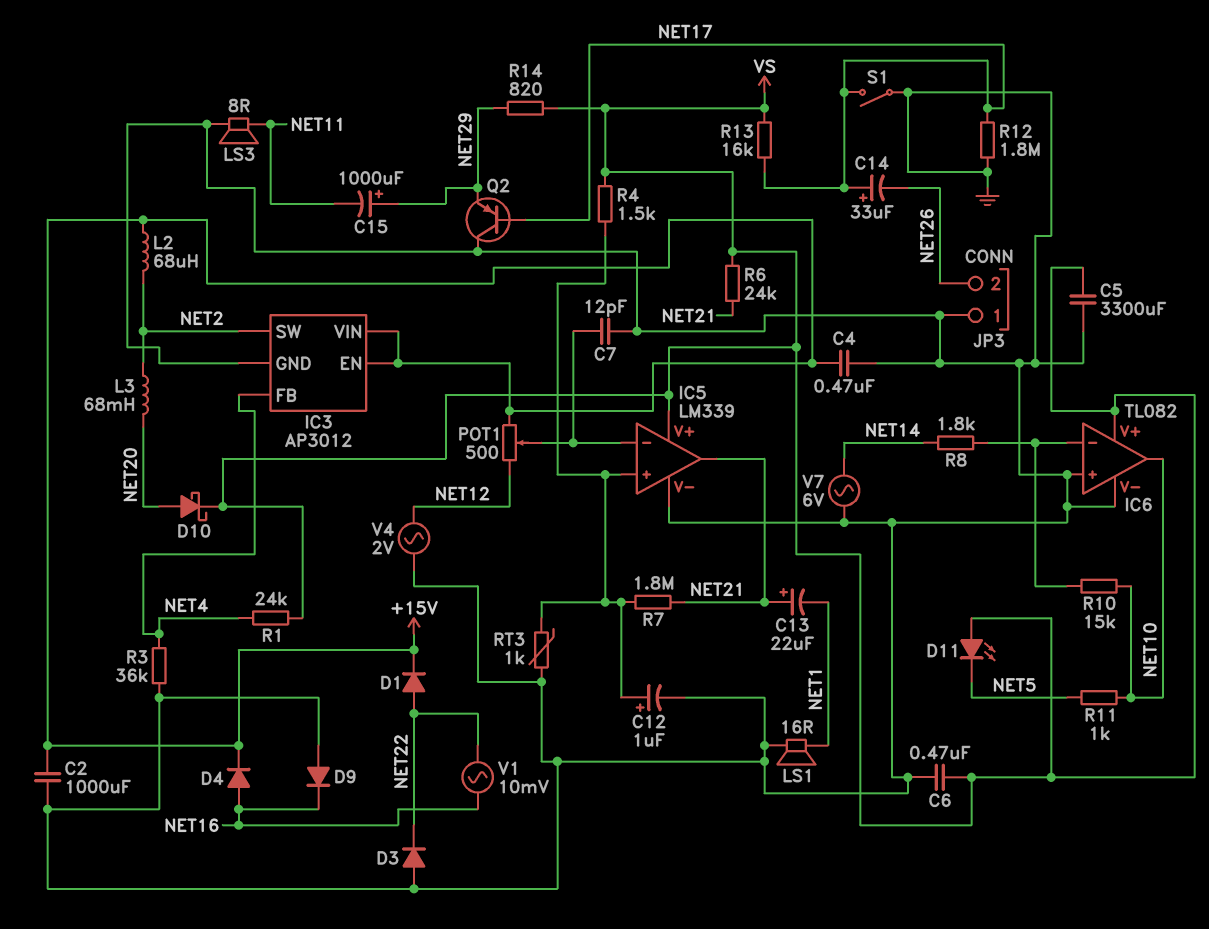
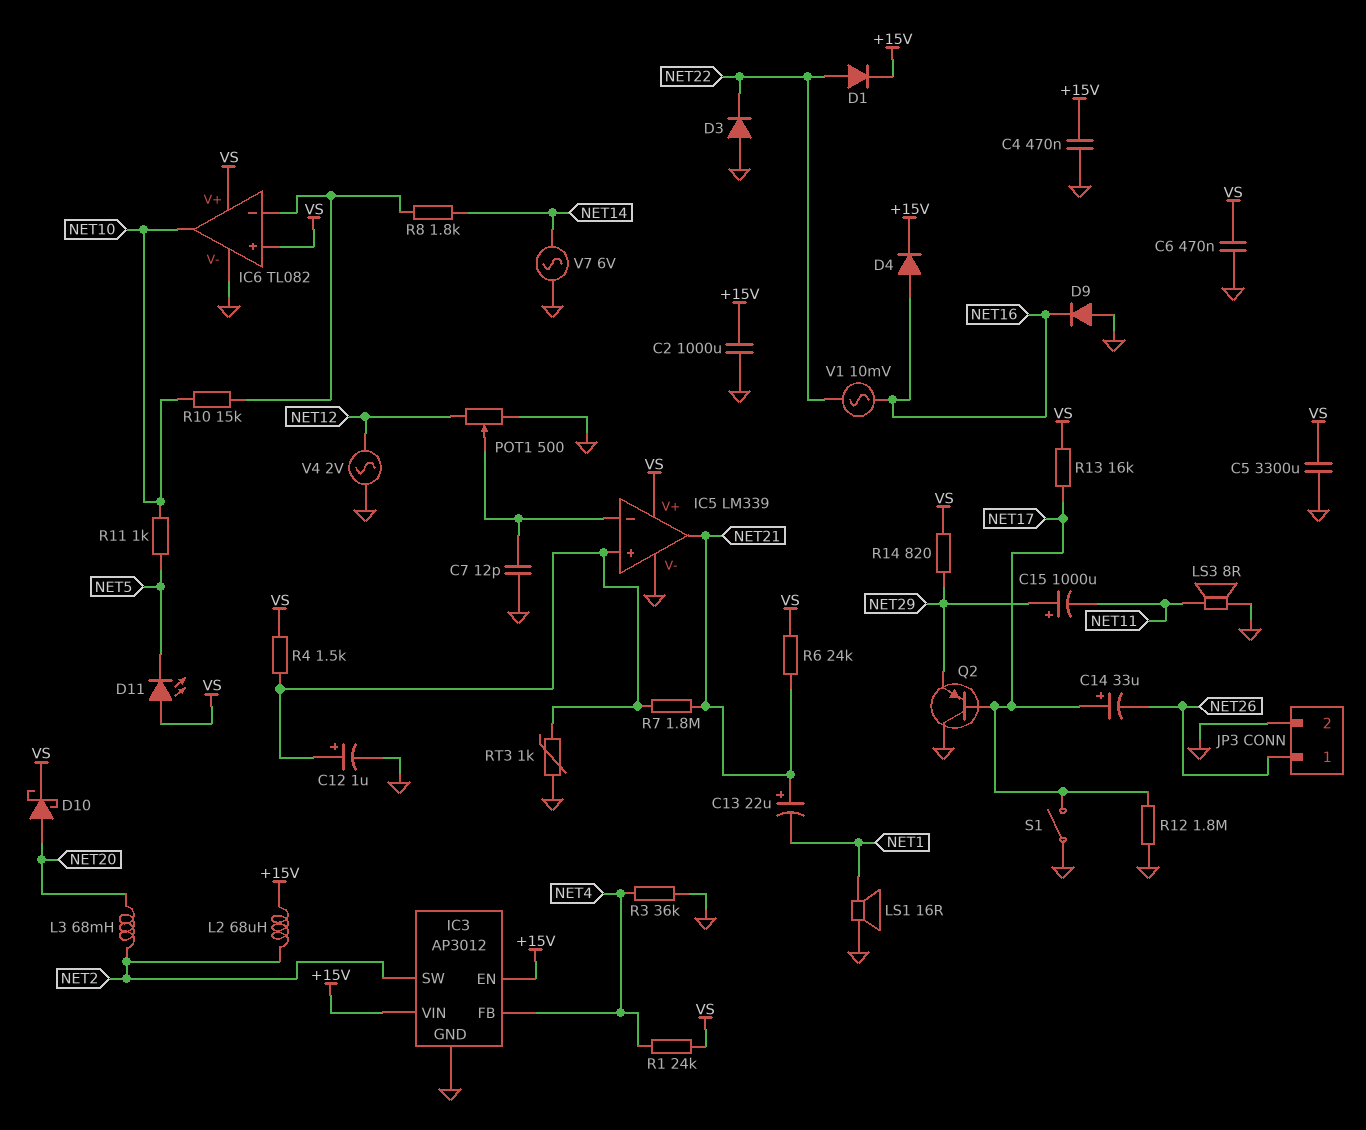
IC6 pin in+: GND -> VS
JP3 pin 1: GND -> NET26
JP3 pin 2: NET26 -> GND
POT1: 500 (+15V, NET12, wiper IC5/in-) -> 500 (GND, NET12, wiper IC5/in-)

